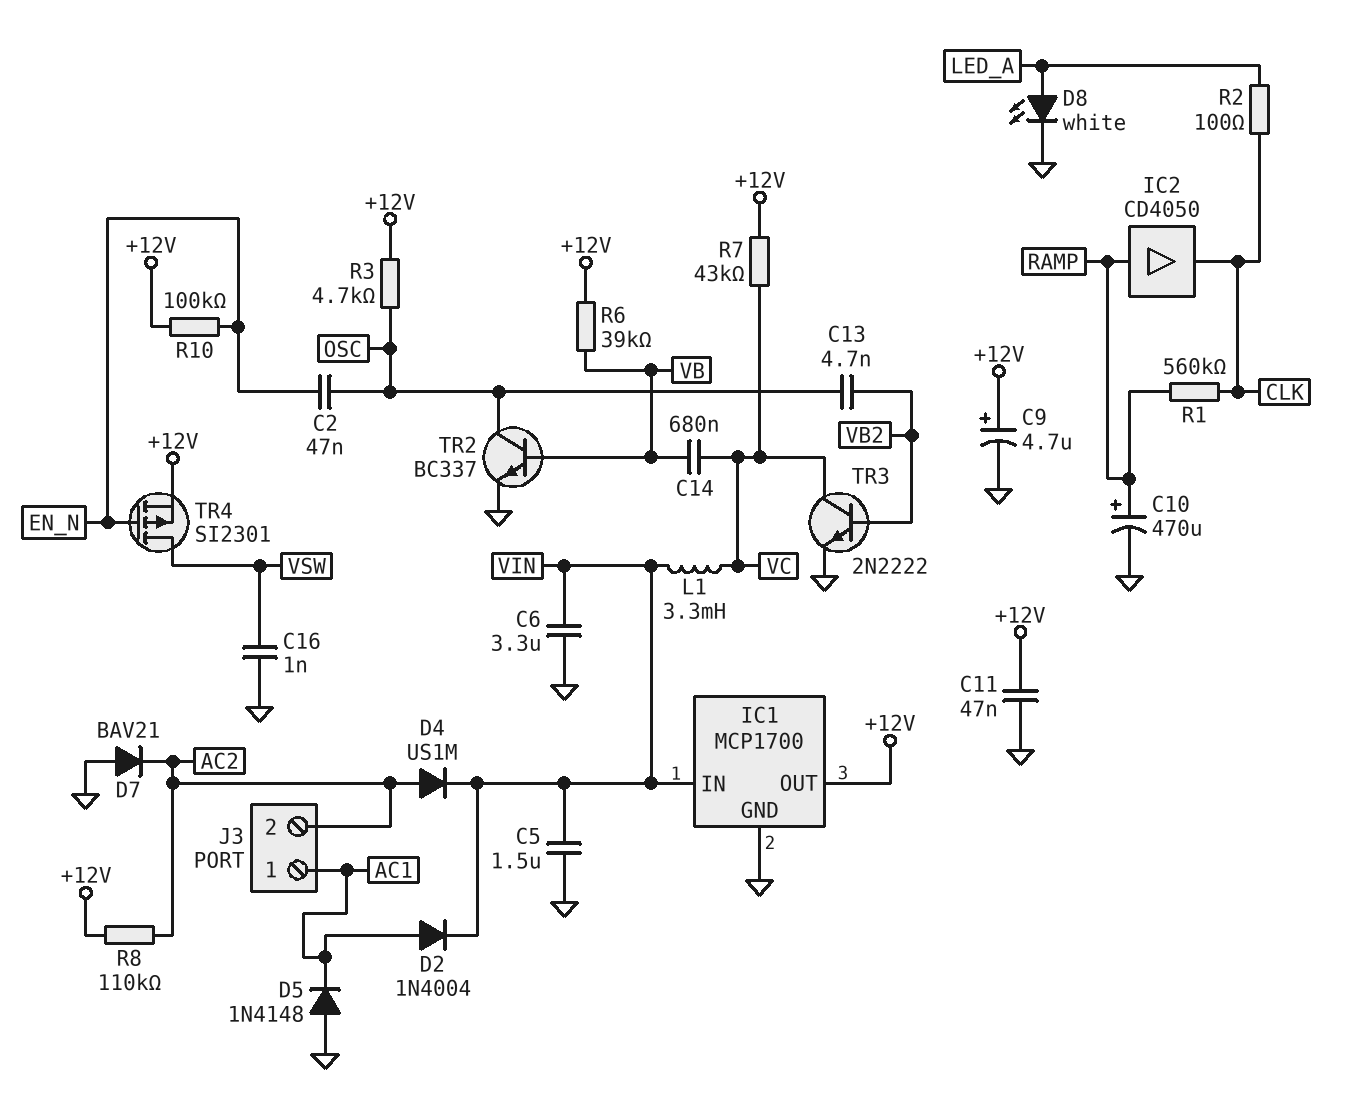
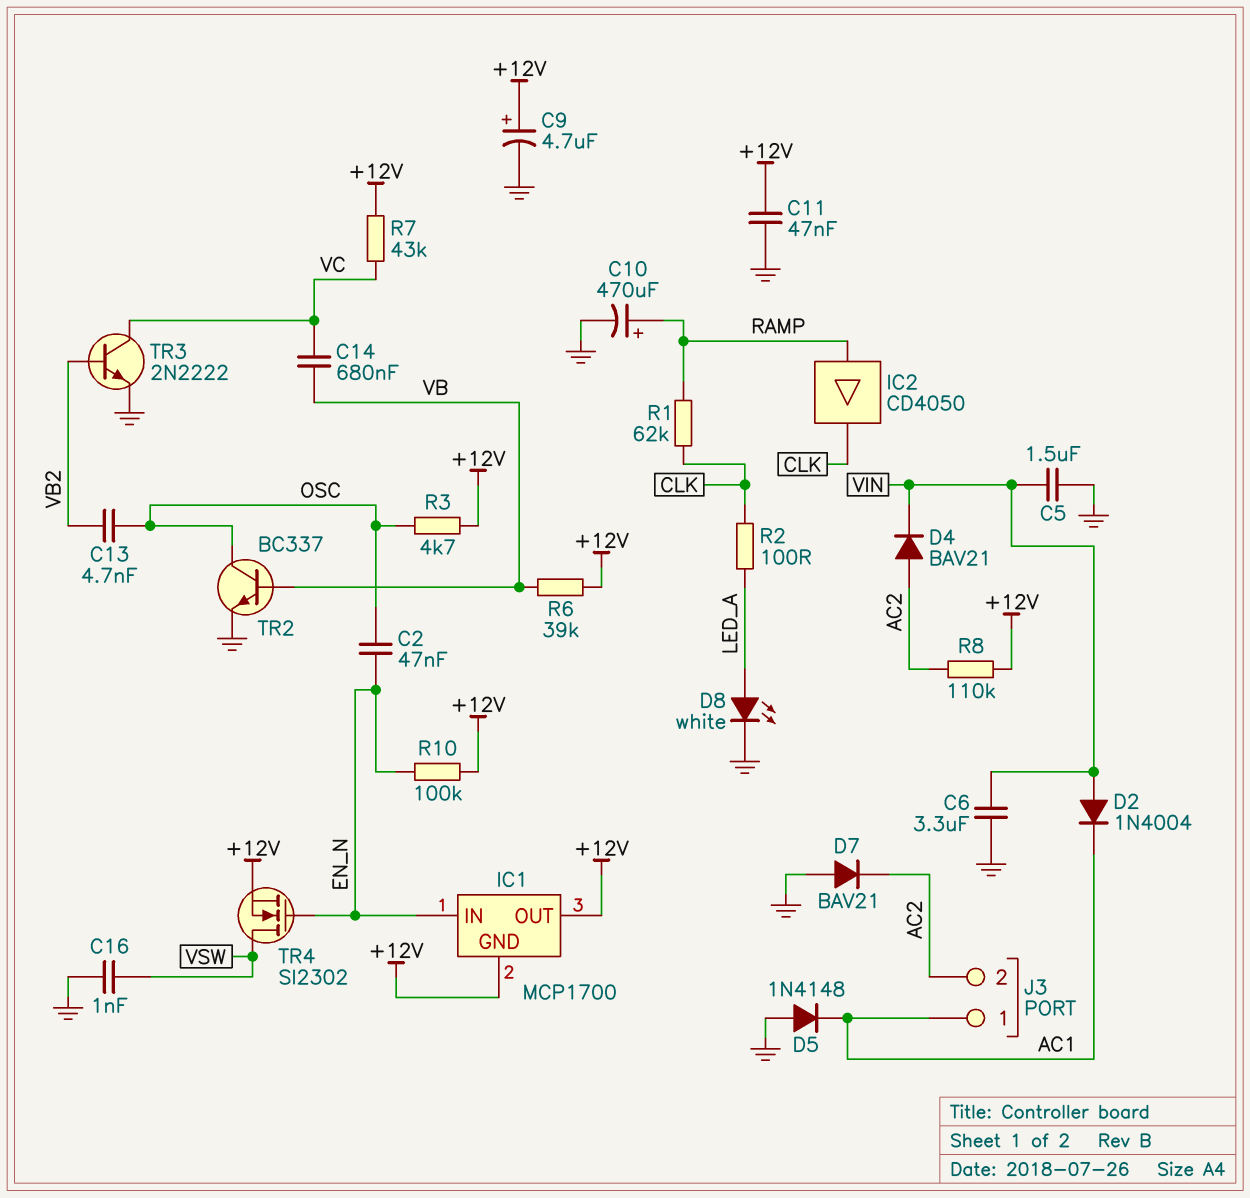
D2: diode 1N4004 (A AC1, K VIN) -> diode 1N4004 (A VIN, K AC1)
D4: diode US1M (A AC2, K VIN) -> diode BAV21 (A AC2, K VIN)
IC1 pin GND: GND -> +12V
IC1 pin IN: VIN -> EN_N
L1: 3.3mH (VC, VIN) -> none
R1: 560k (CLK, RAMP) -> 62k (CLK, RAMP)
TR4: PMOS SI2301 (G EN_N, D VSW, S +12V) -> NMOS SI2302 (G EN_N, D VSW, S +12V)

